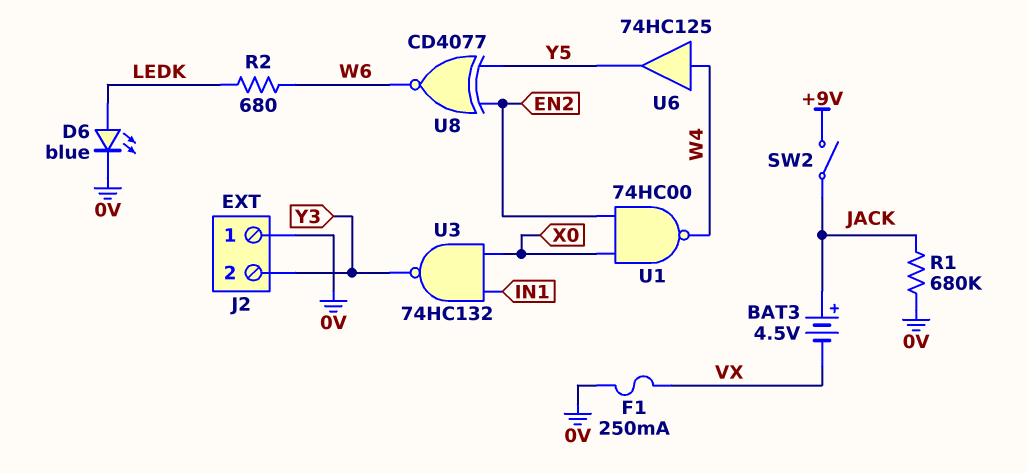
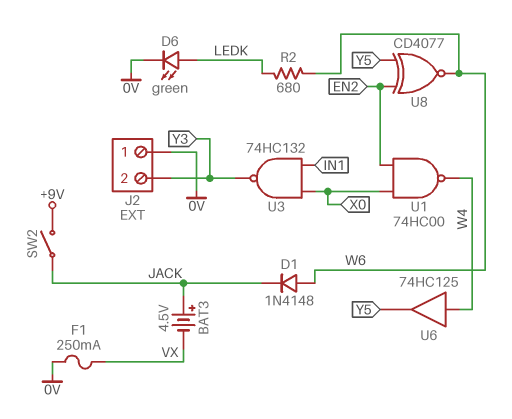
D1: none -> diode 1N4148 (A W6, K JACK)
D6: LED blue (A LEDK, K 0V) -> LED green (A LEDK, K 0V)
R1: 680k (0V, JACK) -> none

